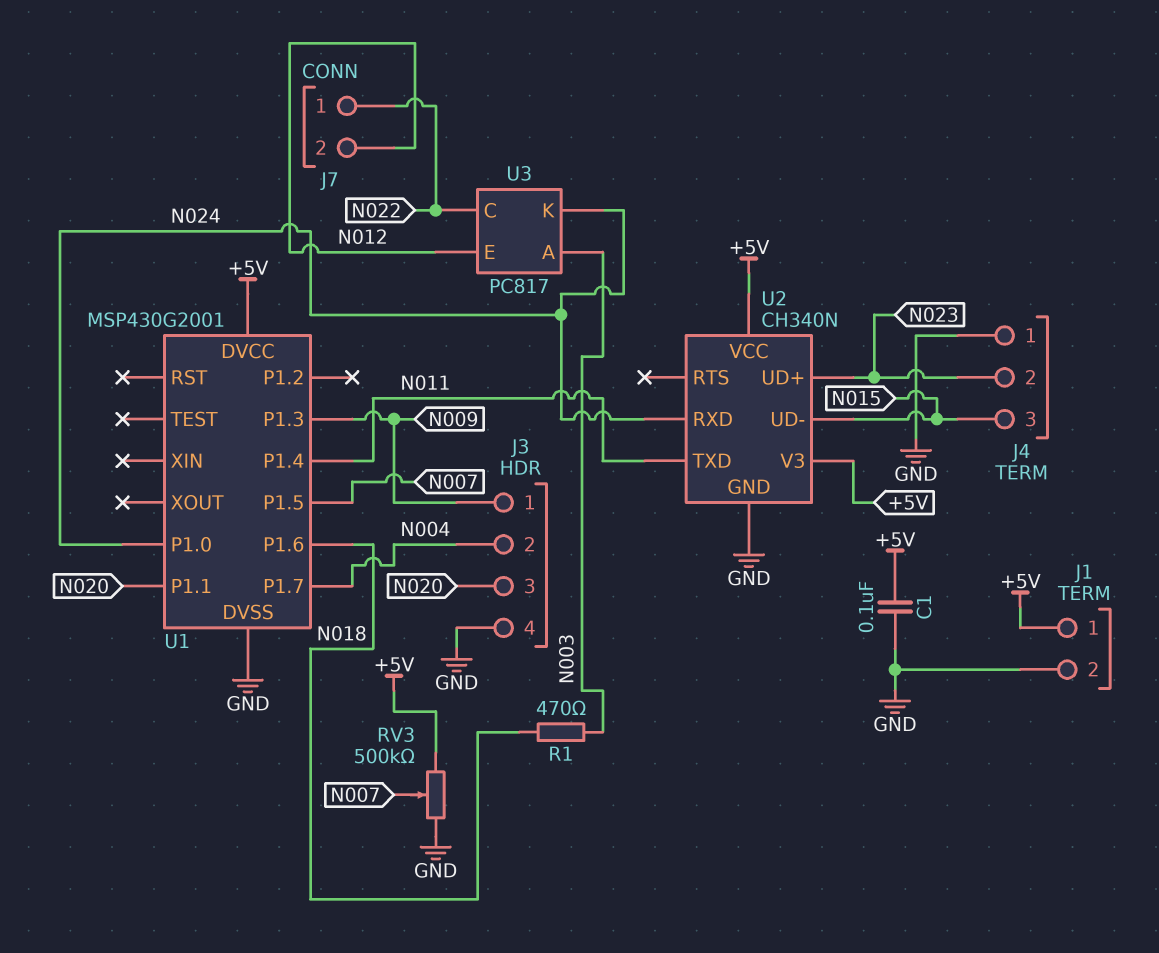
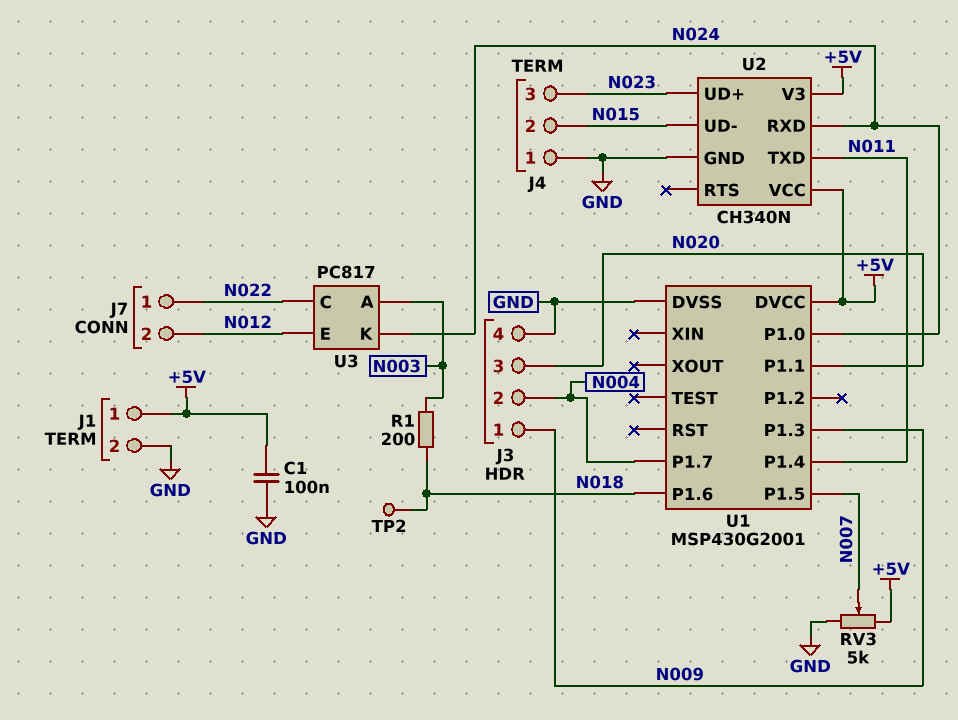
J4 pin 2: N023 -> N015
J4 pin 3: N015 -> N023
R1: 470 (N003, N018) -> 200 (N003, N018)
RV3: 500k (+5V, GND, wiper N007) -> 5k (+5V, GND, wiper N007)
TP2: none -> test point (N018)

